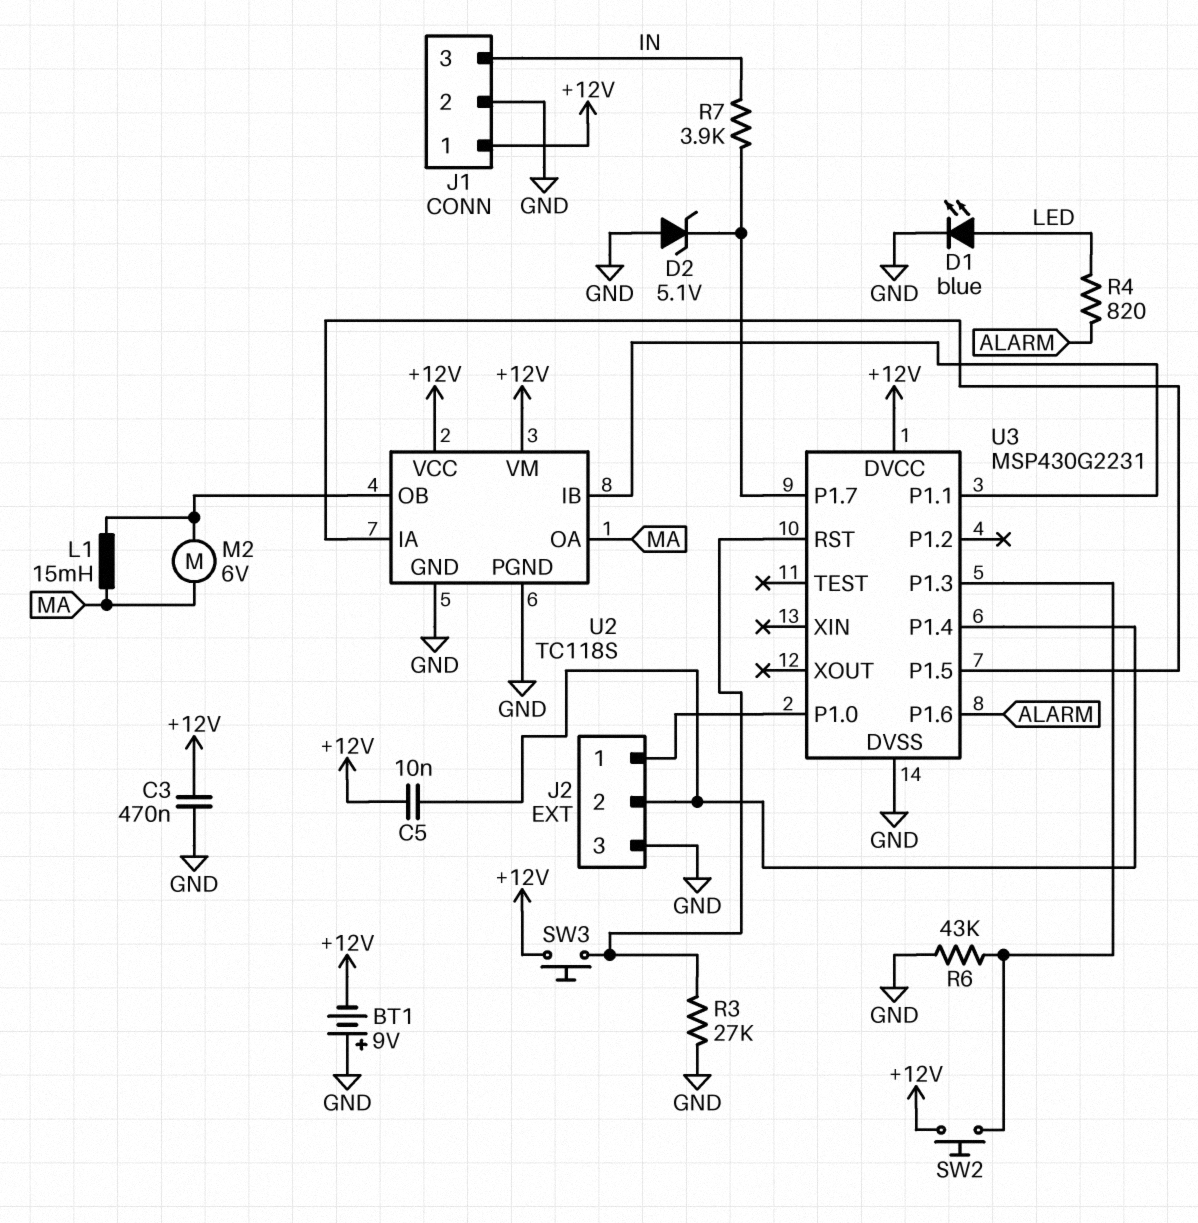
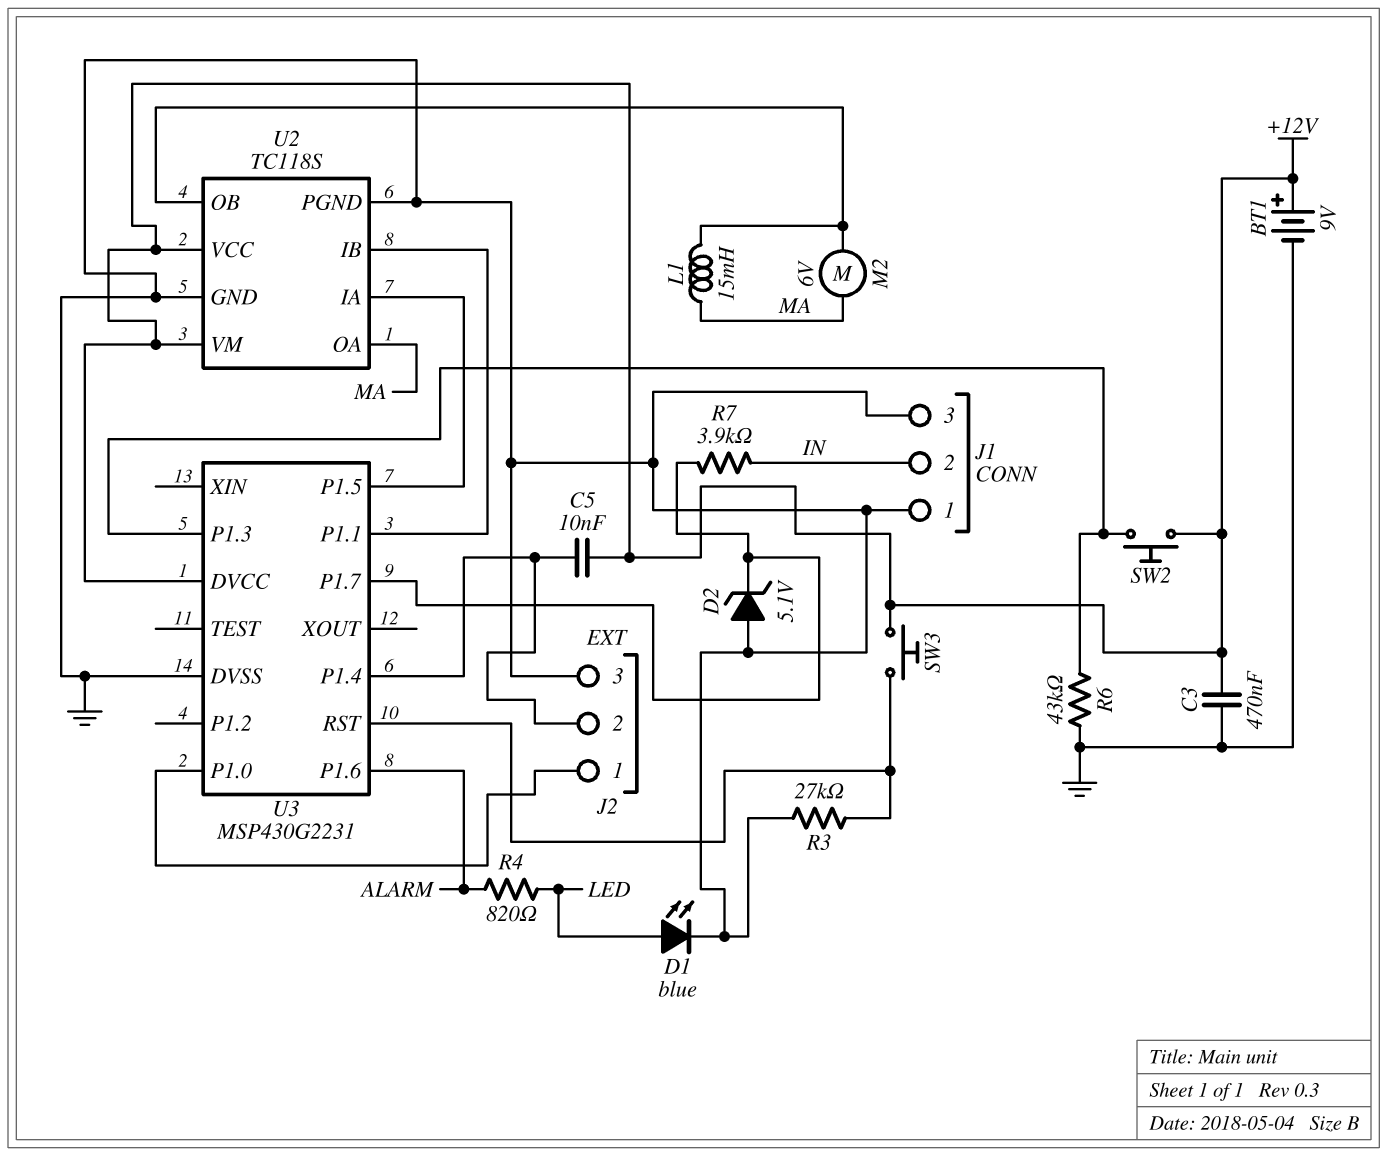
BT1: 9V (plus GND, minus +12V) -> 9V (plus +12V, minus GND)
J1 pin 1: +12V -> GND
J1 pin 2: GND -> IN
J1 pin 3: IN -> GND

